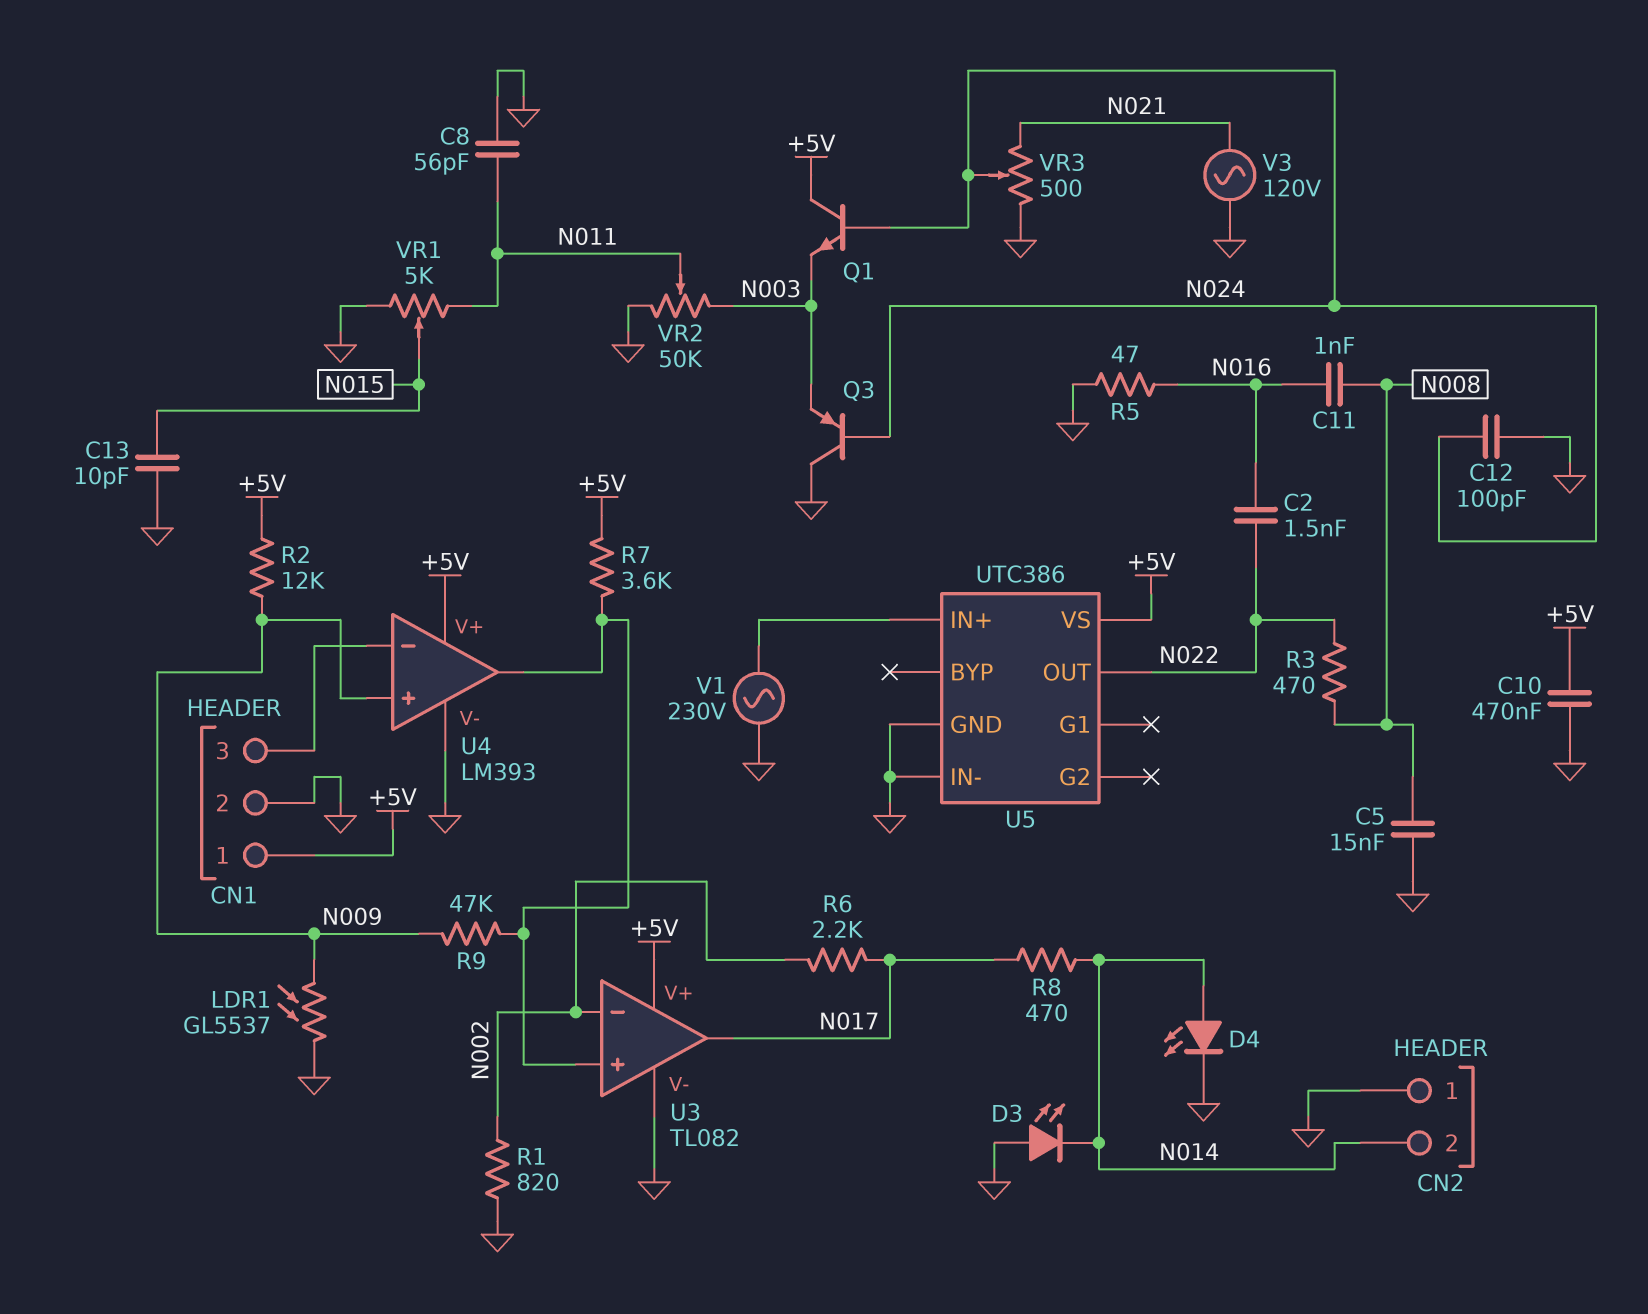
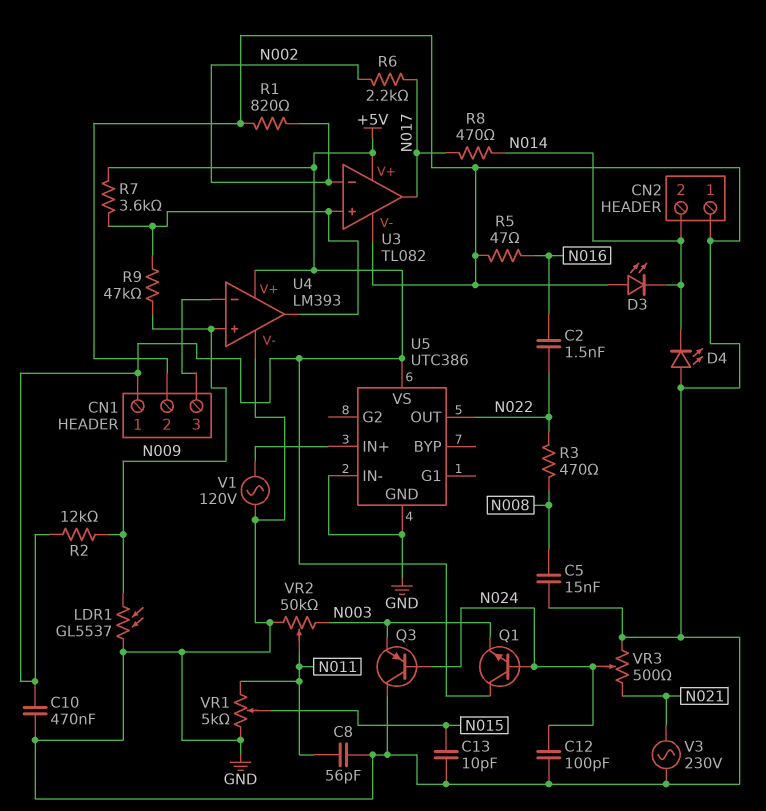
C11: 1nF (N008, N016) -> none
D4: LED (A N014, K GND) -> LED (A GND, K N014)
V1: AC 230V (GND, U5/IN+) -> AC 120V (GND, U5/IN+)
V3: AC 120V (GND, N021) -> AC 230V (GND, N021)

